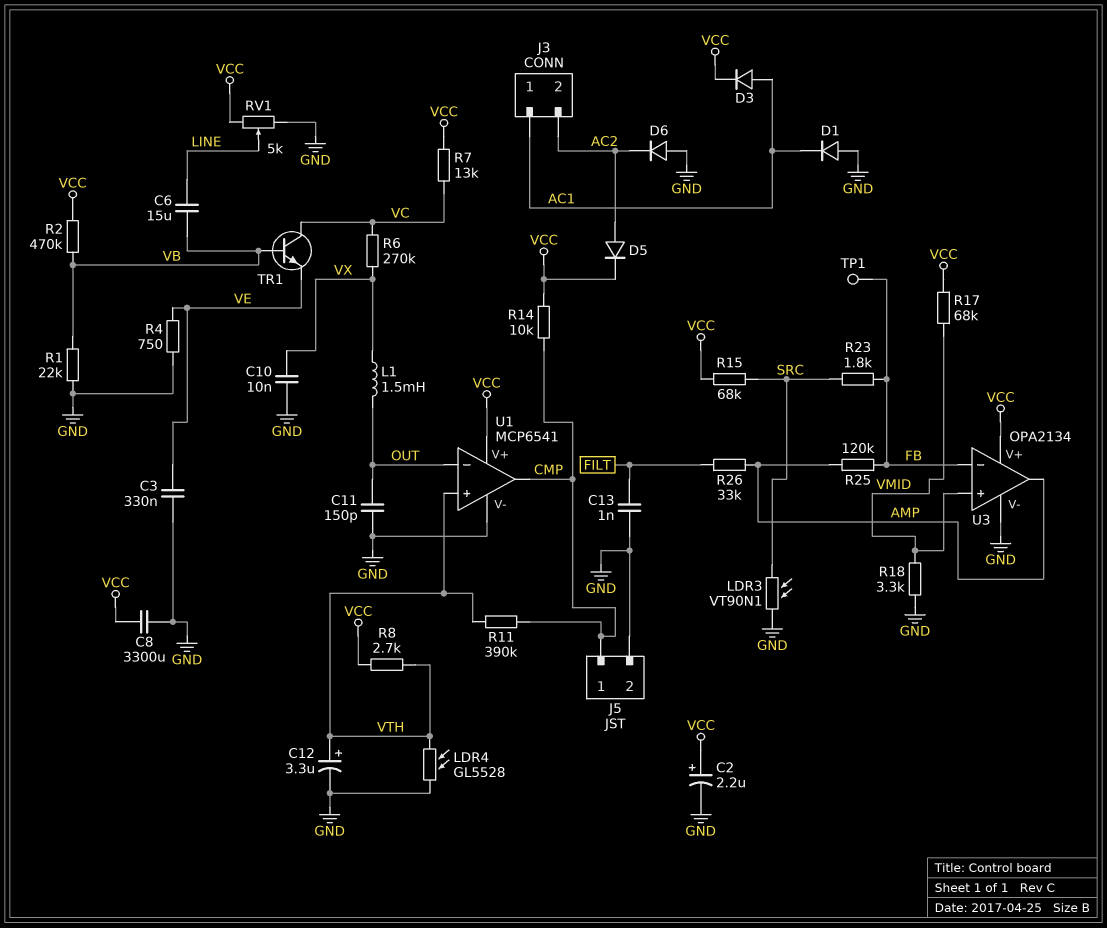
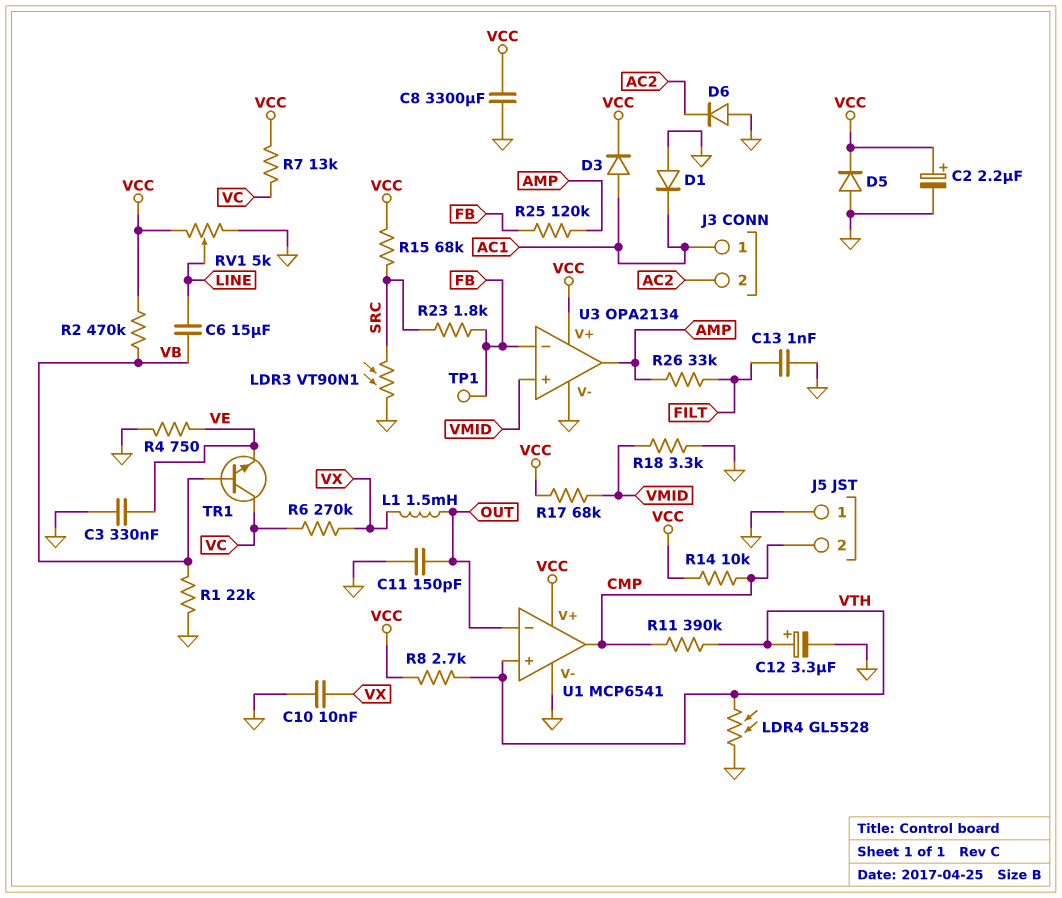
D5: diode (A AC2, K VCC) -> diode (A GND, K VCC)
J5 pin 1: CMP -> GND
J5 pin 2: GND -> CMP

